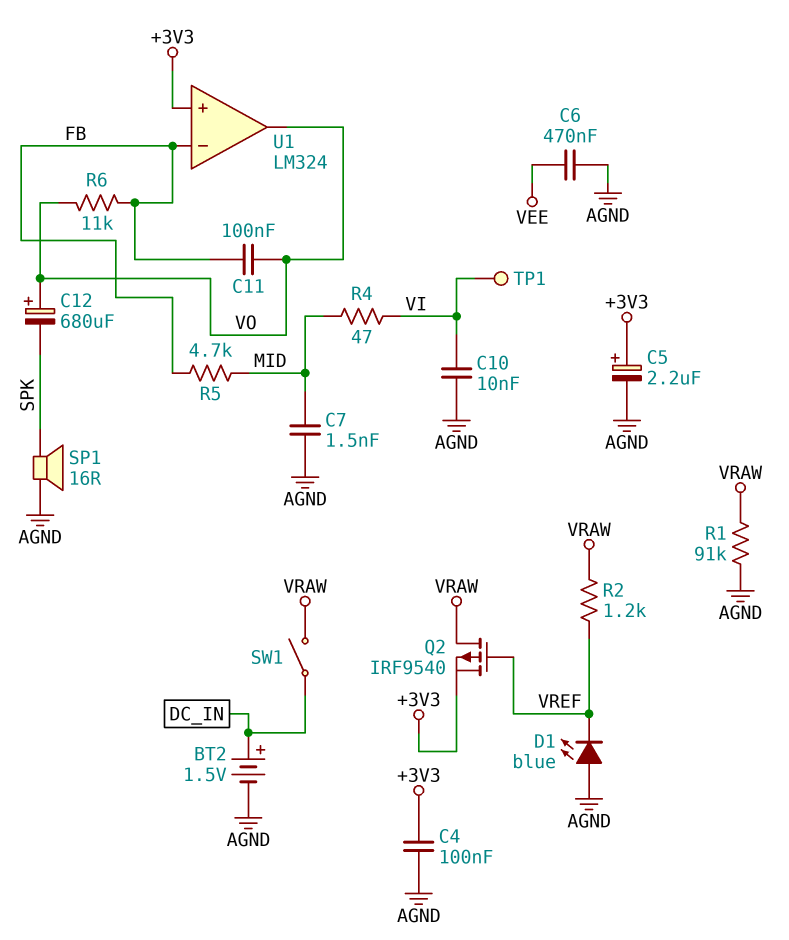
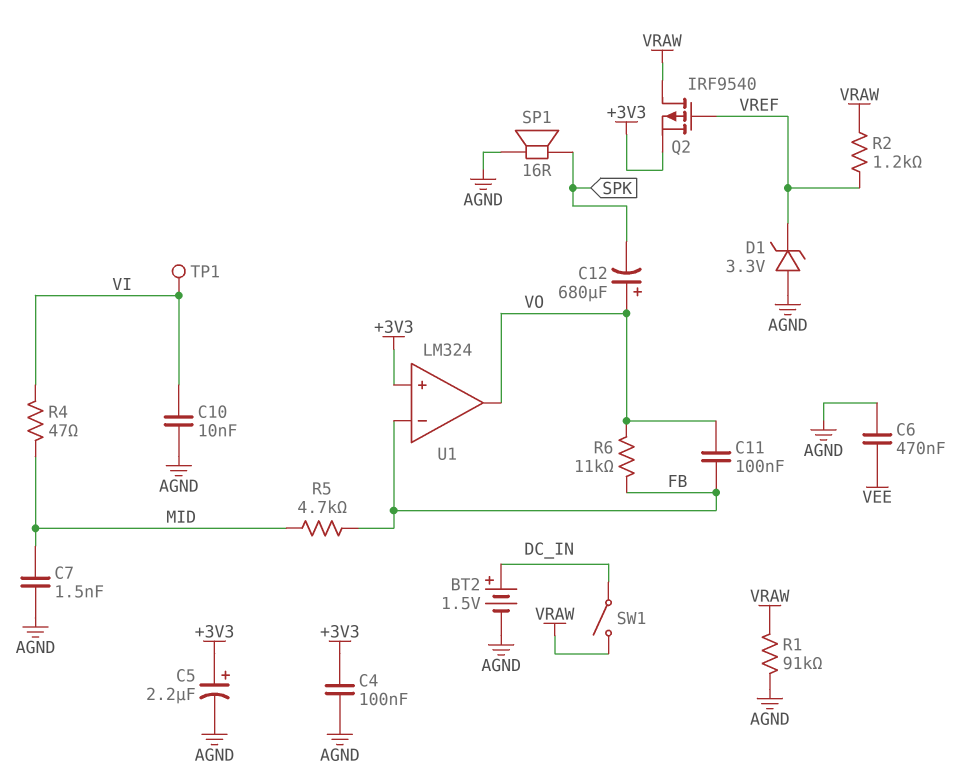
D1: LED blue (A AGND, K VREF) -> zener 3.3V (A AGND, K VREF)

